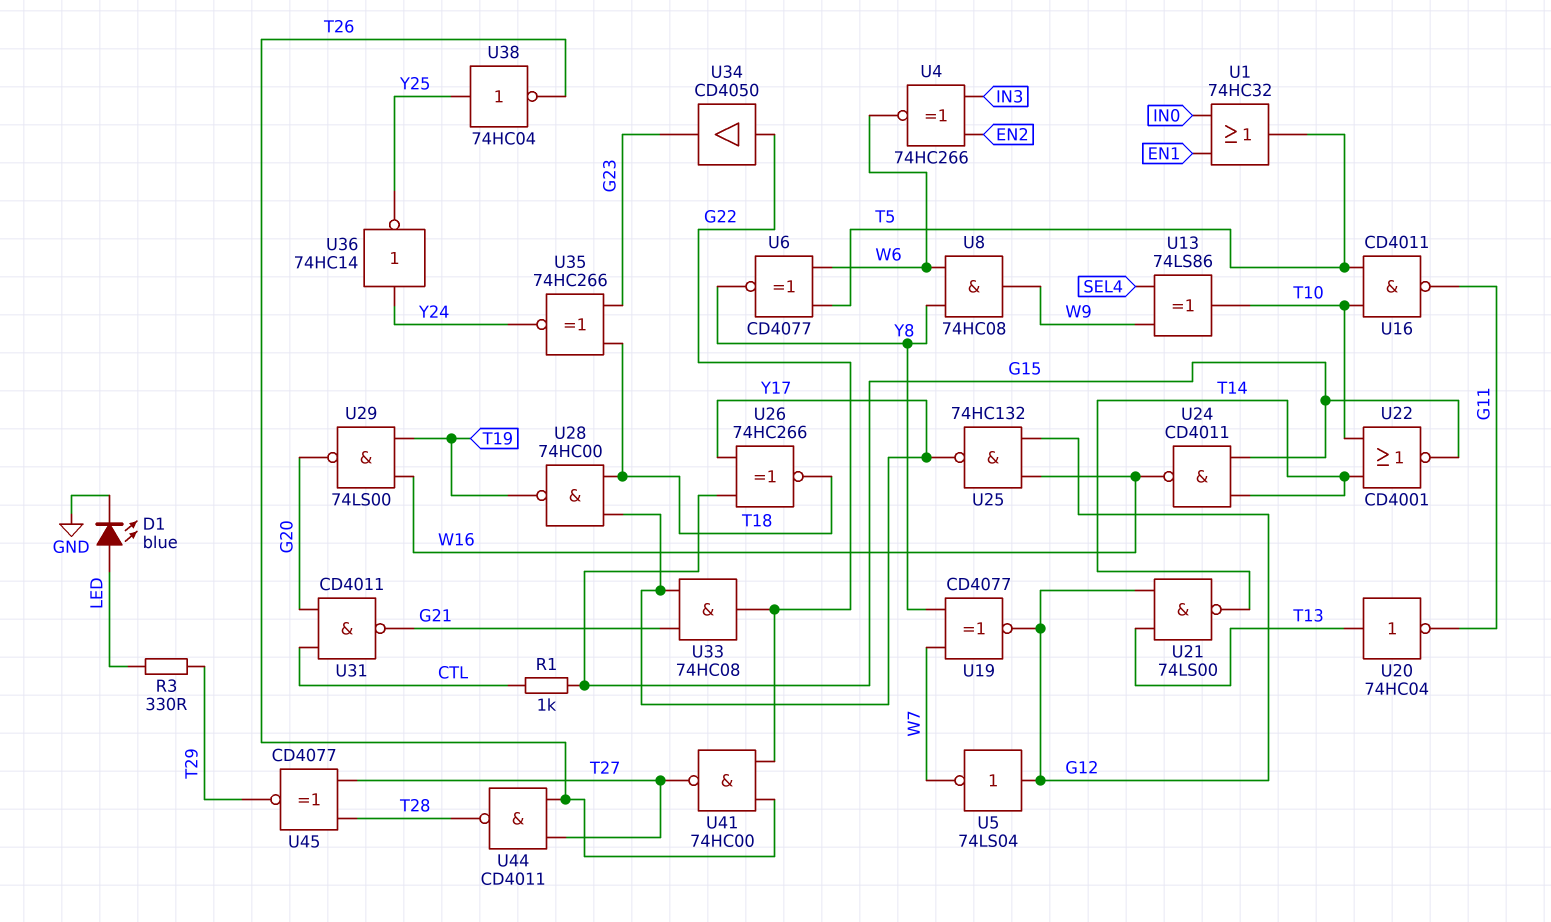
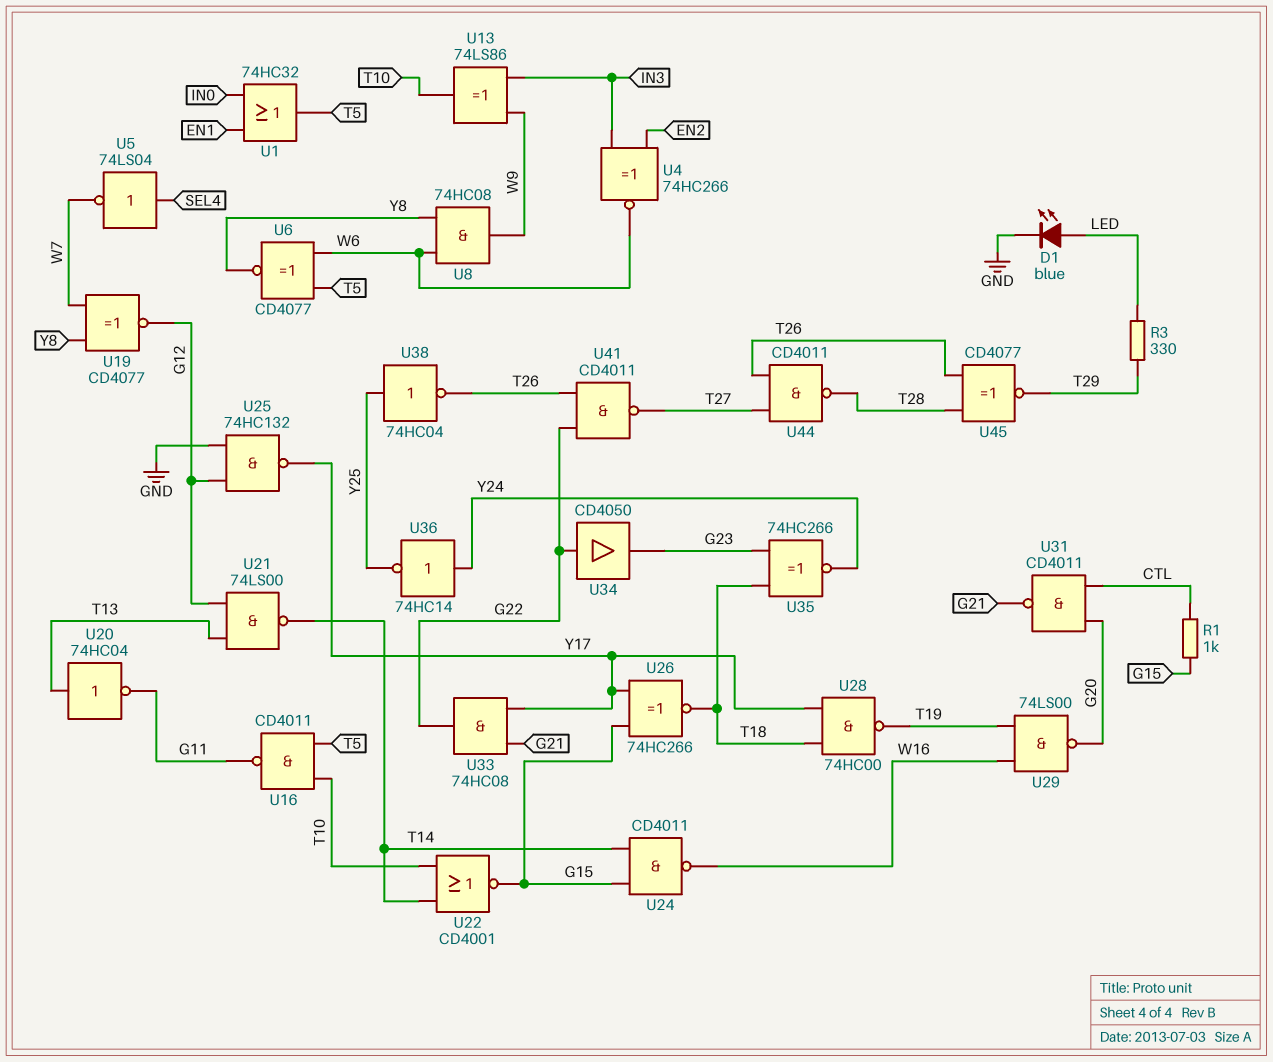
U5: NOT 74LS04 (in G12, out W7) -> NOT 74LS04 (in SEL4, out W7)
U13: XOR 74LS86 (in SEL4, in W9, out T10) -> XOR 74LS86 (in IN3, in W9, out T10)
U25: NAND 74HC132 (in G12, in W16, out Y17) -> NAND 74HC132 (in G12, in GND, out Y17)
U41: NAND 74HC00 (in G22, in T26, out T27) -> NAND CD4011 (in G22, in T26, out T27)
U45: XNOR CD4077 (in T27, in T28, out T29) -> XNOR CD4077 (in T26, in T28, out T29)

